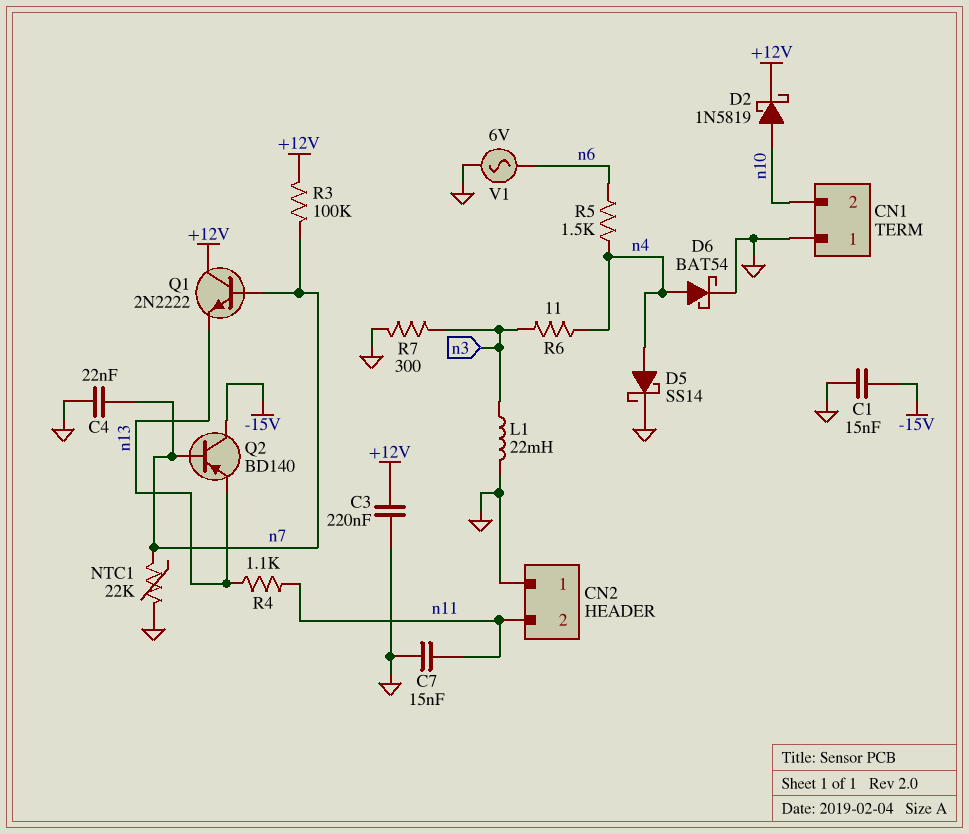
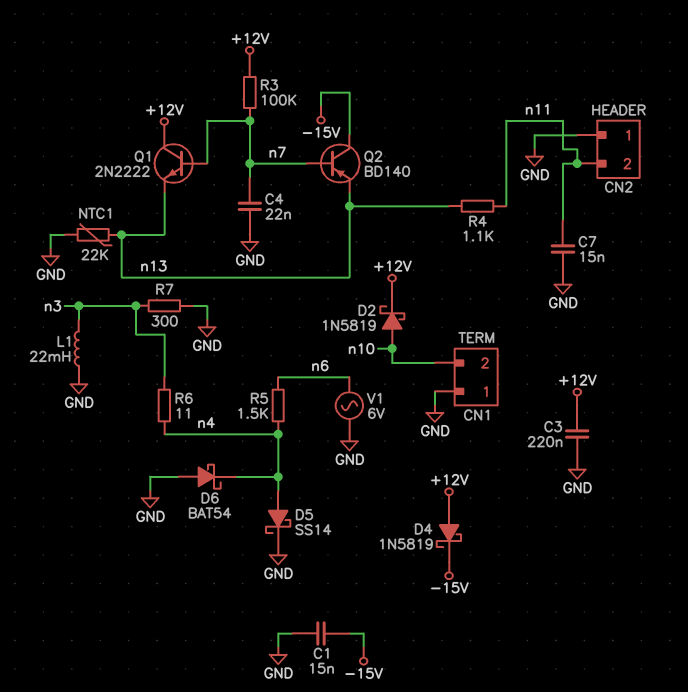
D4: none -> schottky 1N5819 (A +12V, K -15V)
D6: schottky BAT54 (A n4, K GND) -> schottky BAT54 (A GND, K n4)
NTC1: 22k (GND, n7) -> 22k (GND, n13)

